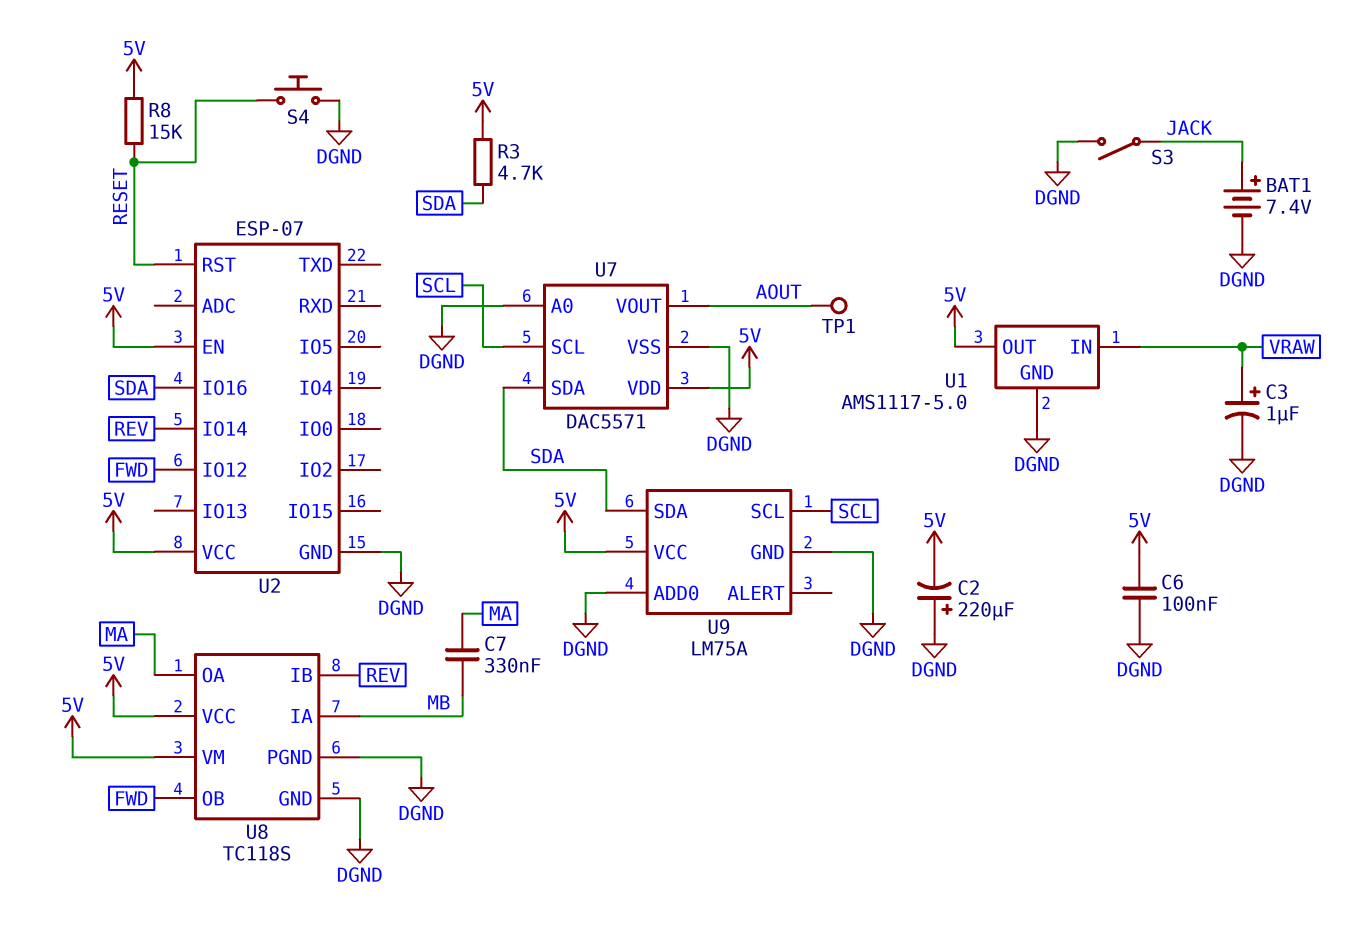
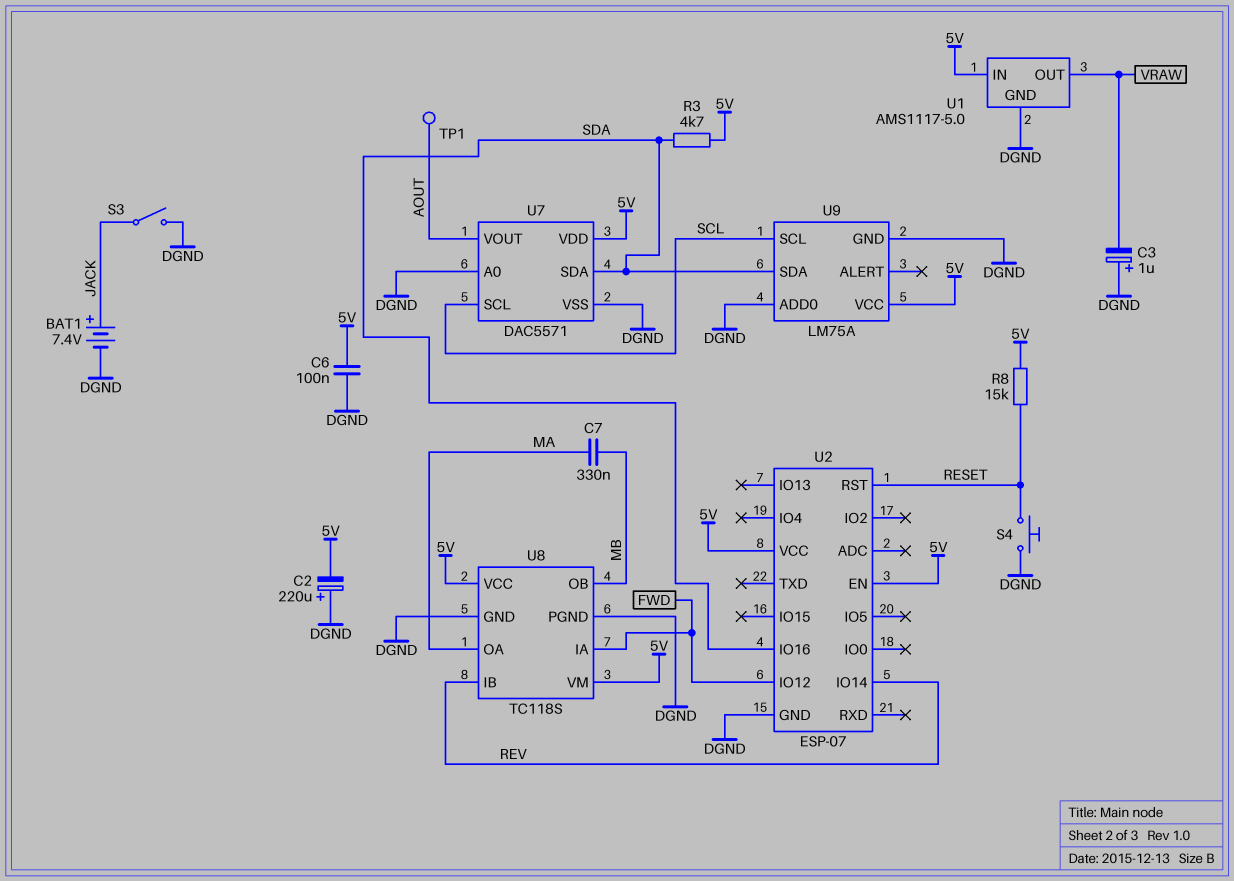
C3: 1uF (plus VRAW, minus DGND) -> 1uF (plus DGND, minus VRAW)
U1 pin IN: VRAW -> 5V
U1 pin OUT: 5V -> VRAW
U8 pin IA: MB -> FWD
U8 pin OB: FWD -> MB

